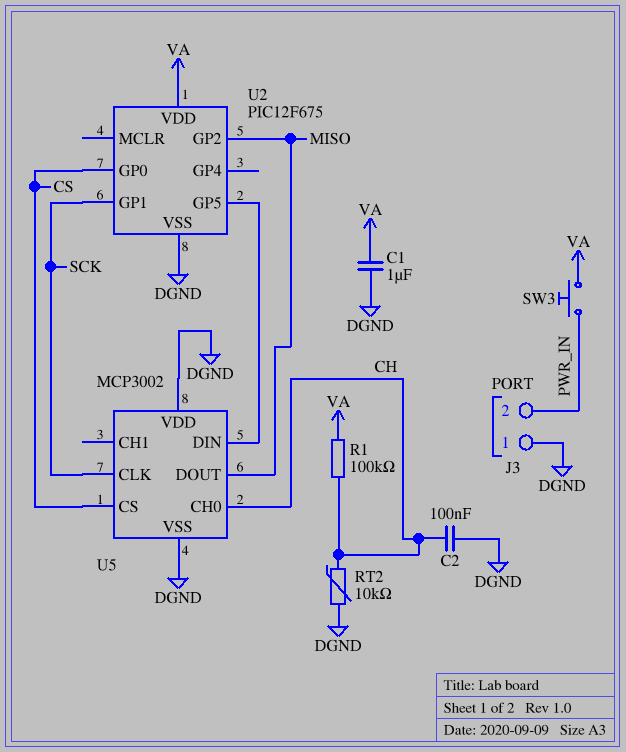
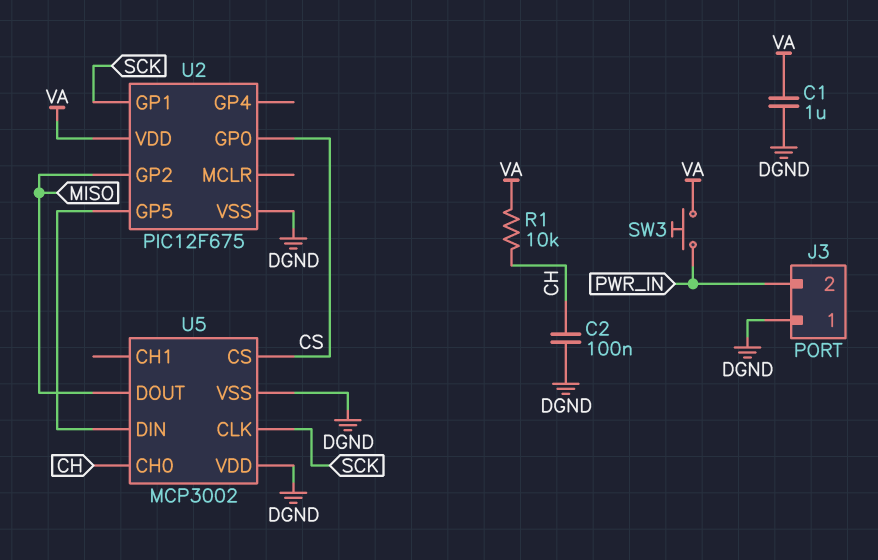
R1: 100k (CH, VA) -> 10k (CH, VA)
RT2: 10k (CH, DGND) -> none

